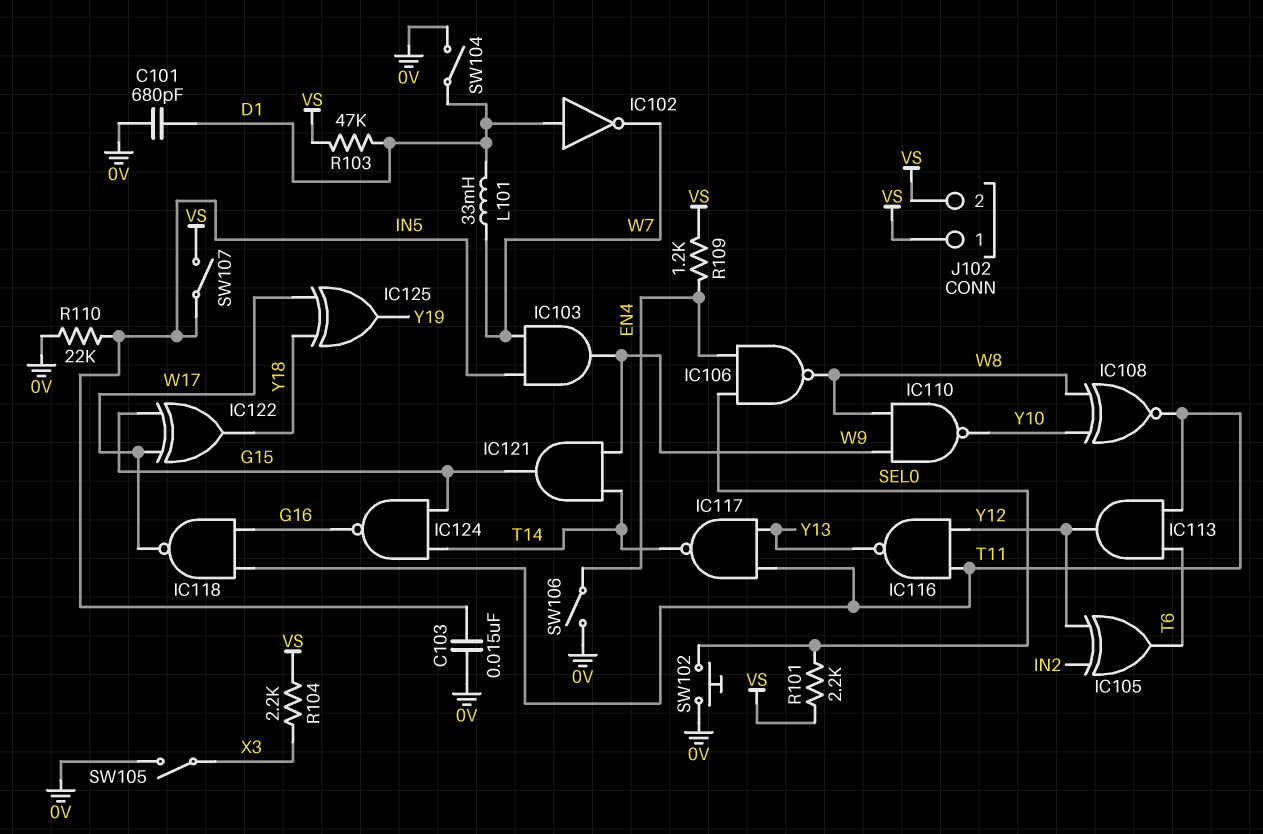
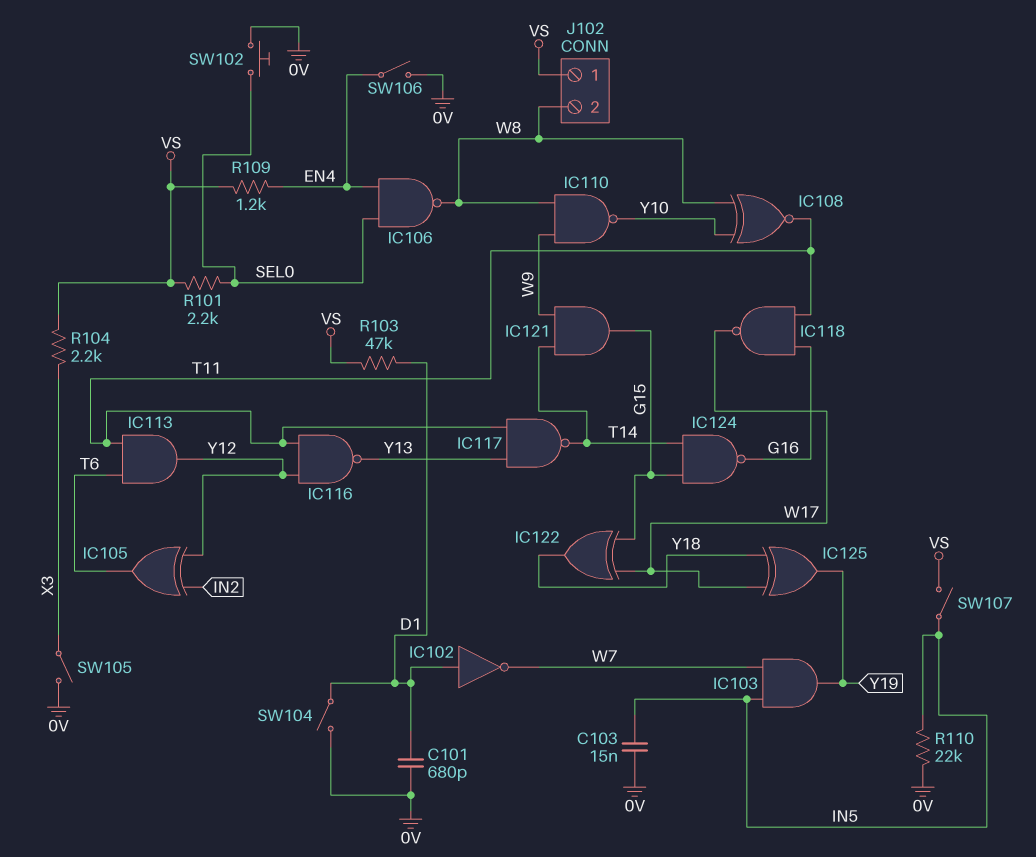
IC103: AND (in IN5, in W7, out W9) -> AND (in IN5, in W7, out Y19)
J102 pin 2: VS -> W8
L101: 33mH (D1, W7) -> none

